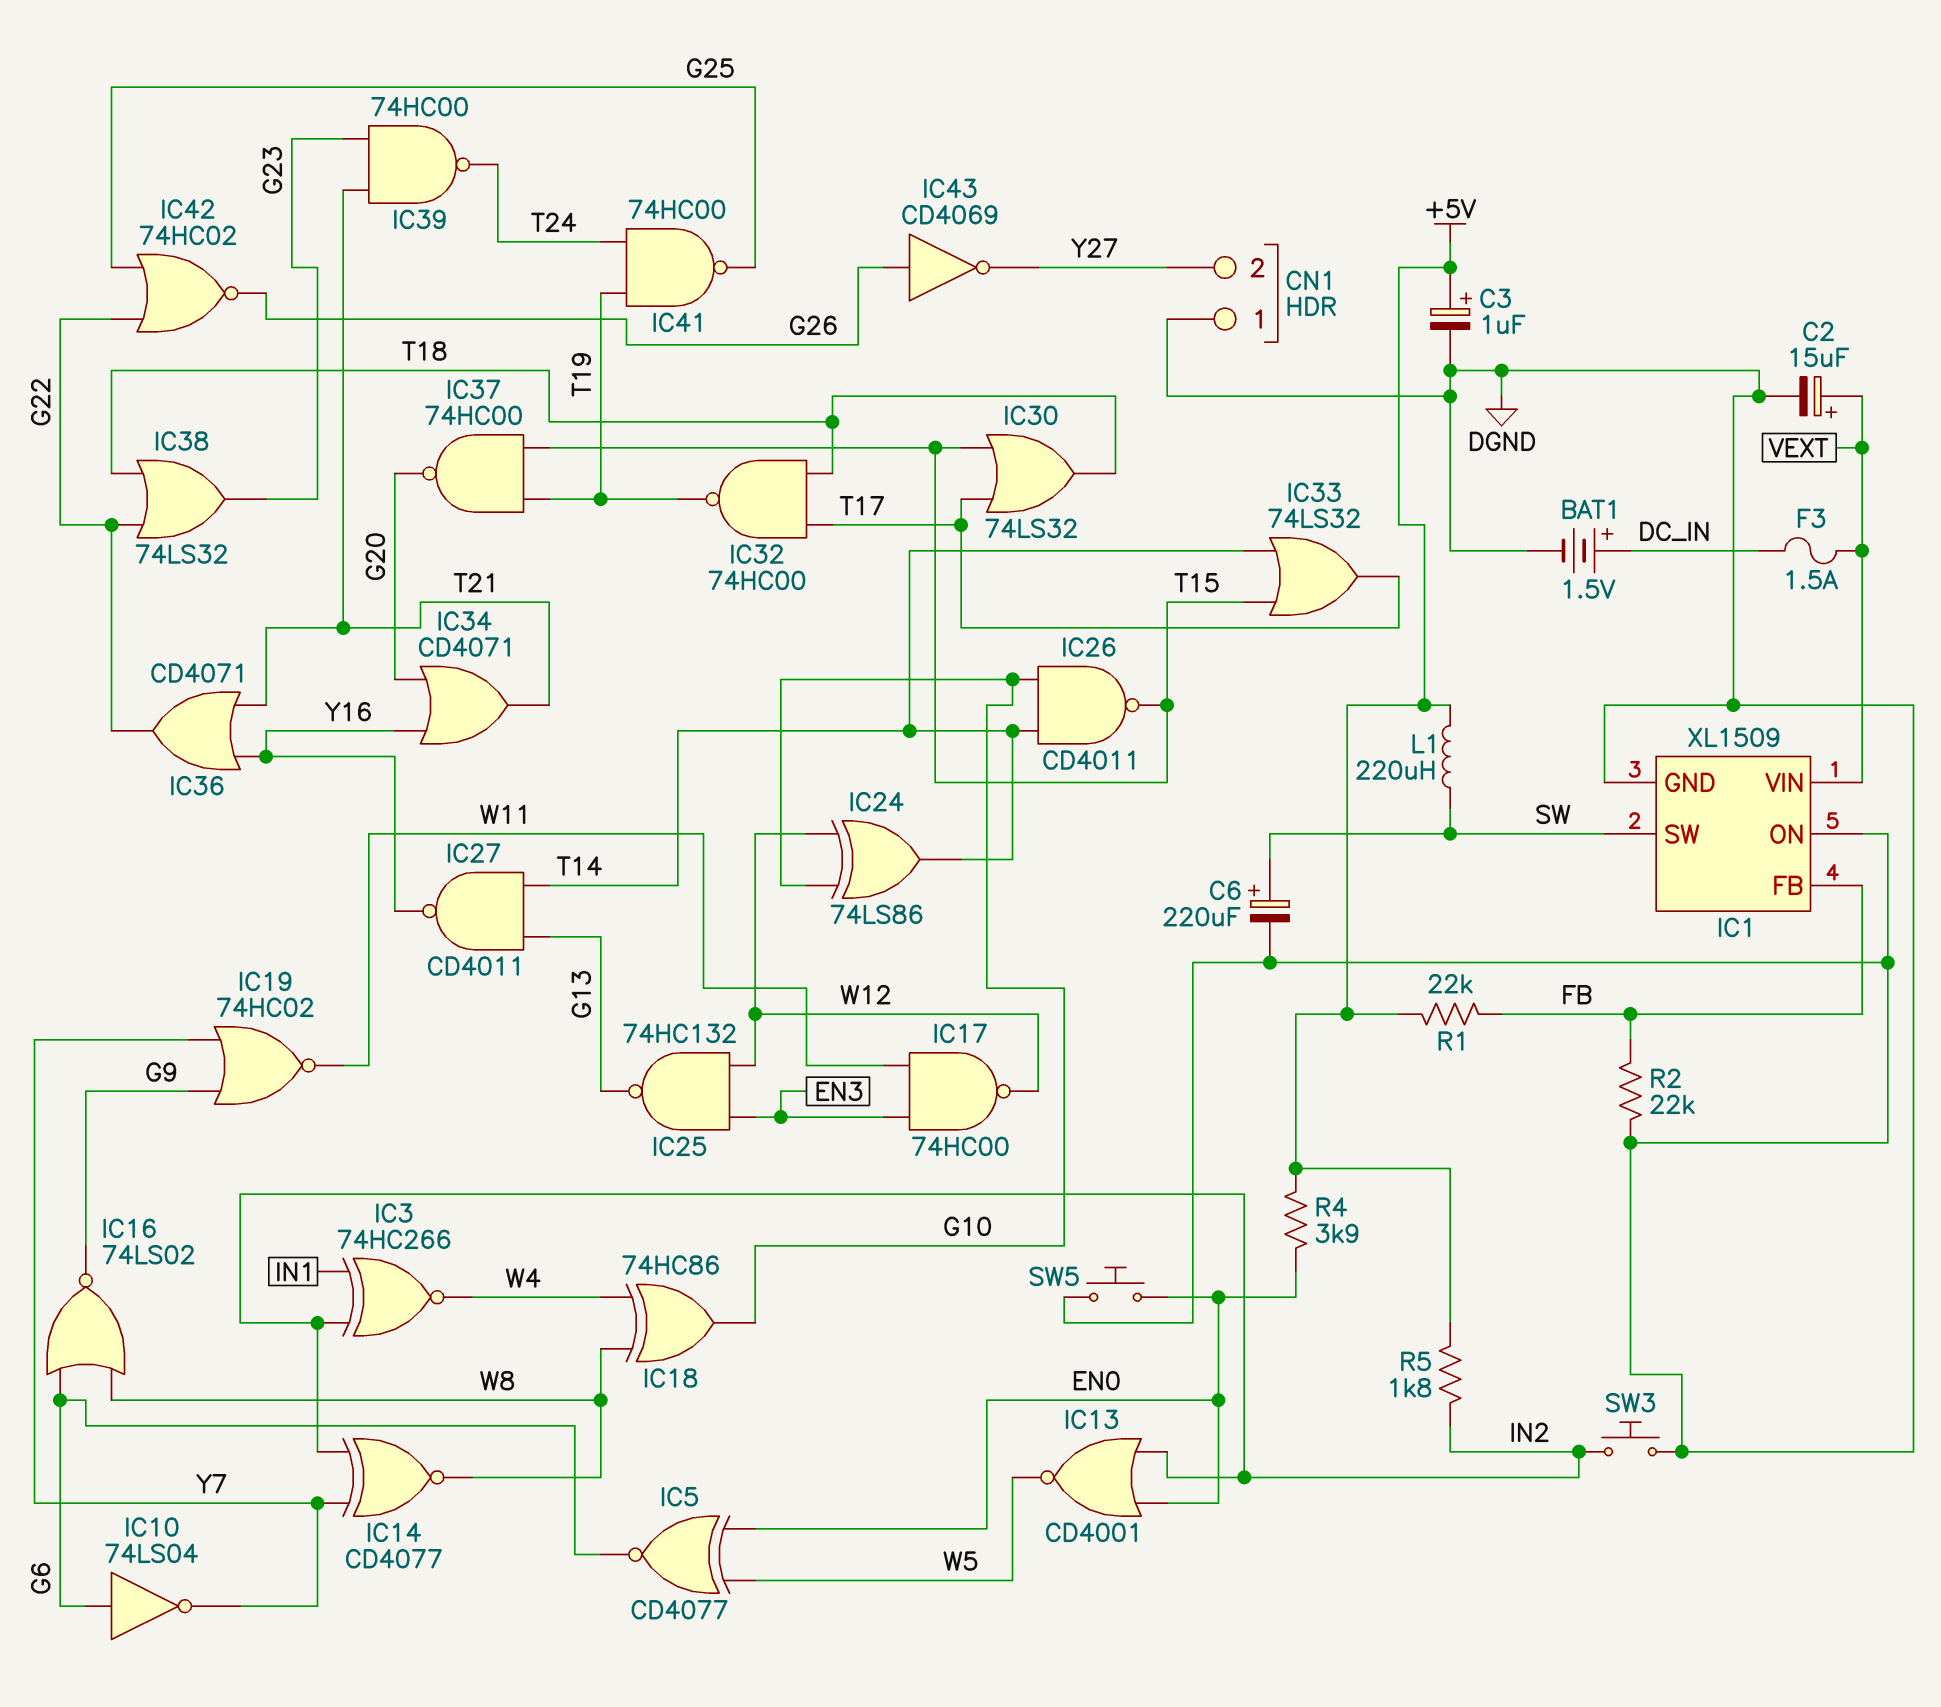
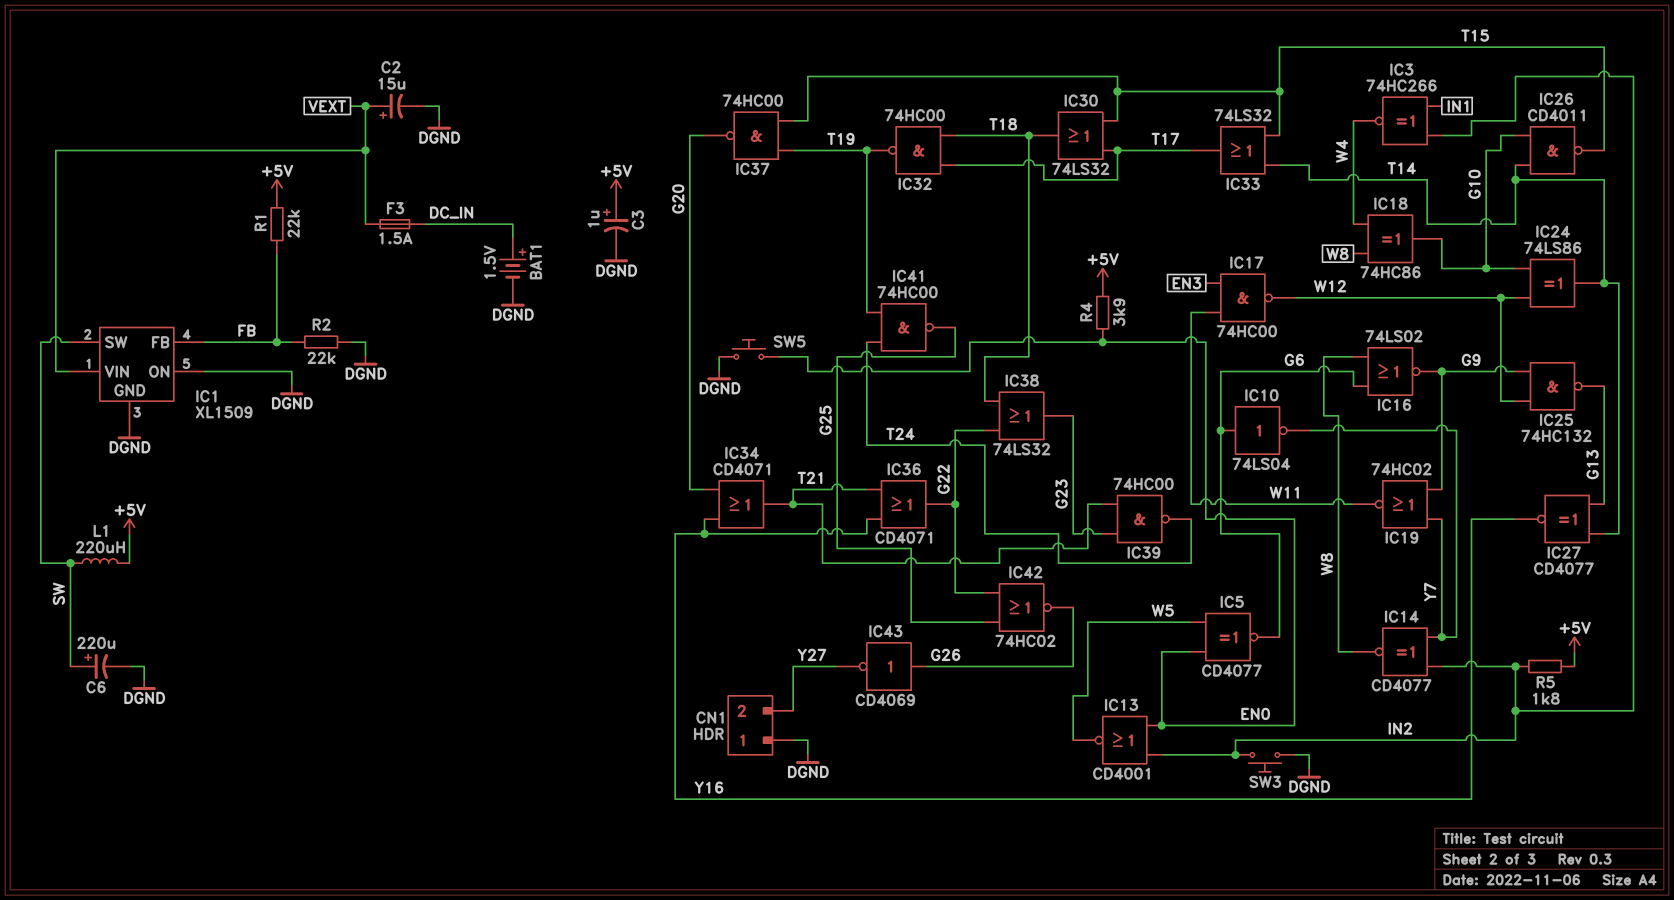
IC25: NAND 74HC132 (in EN3, in W12, out G13) -> NAND 74HC132 (in G9, in W12, out G13)
IC27: NAND CD4011 (in G13, in T14, out Y16) -> XNOR CD4077 (in G13, in T14, out Y16)

